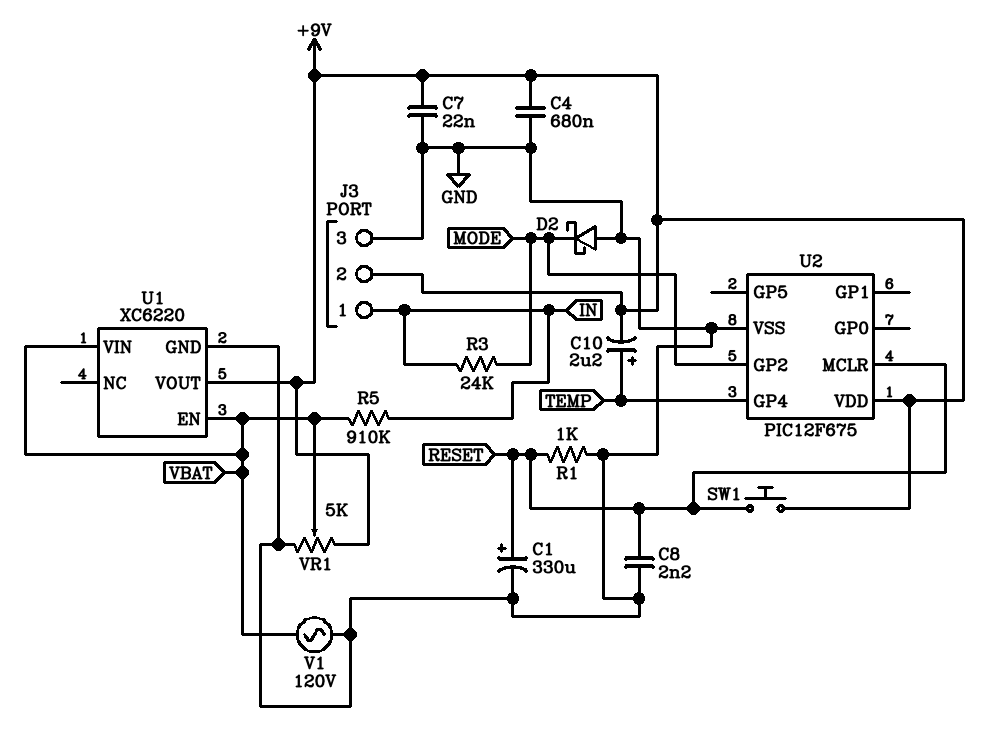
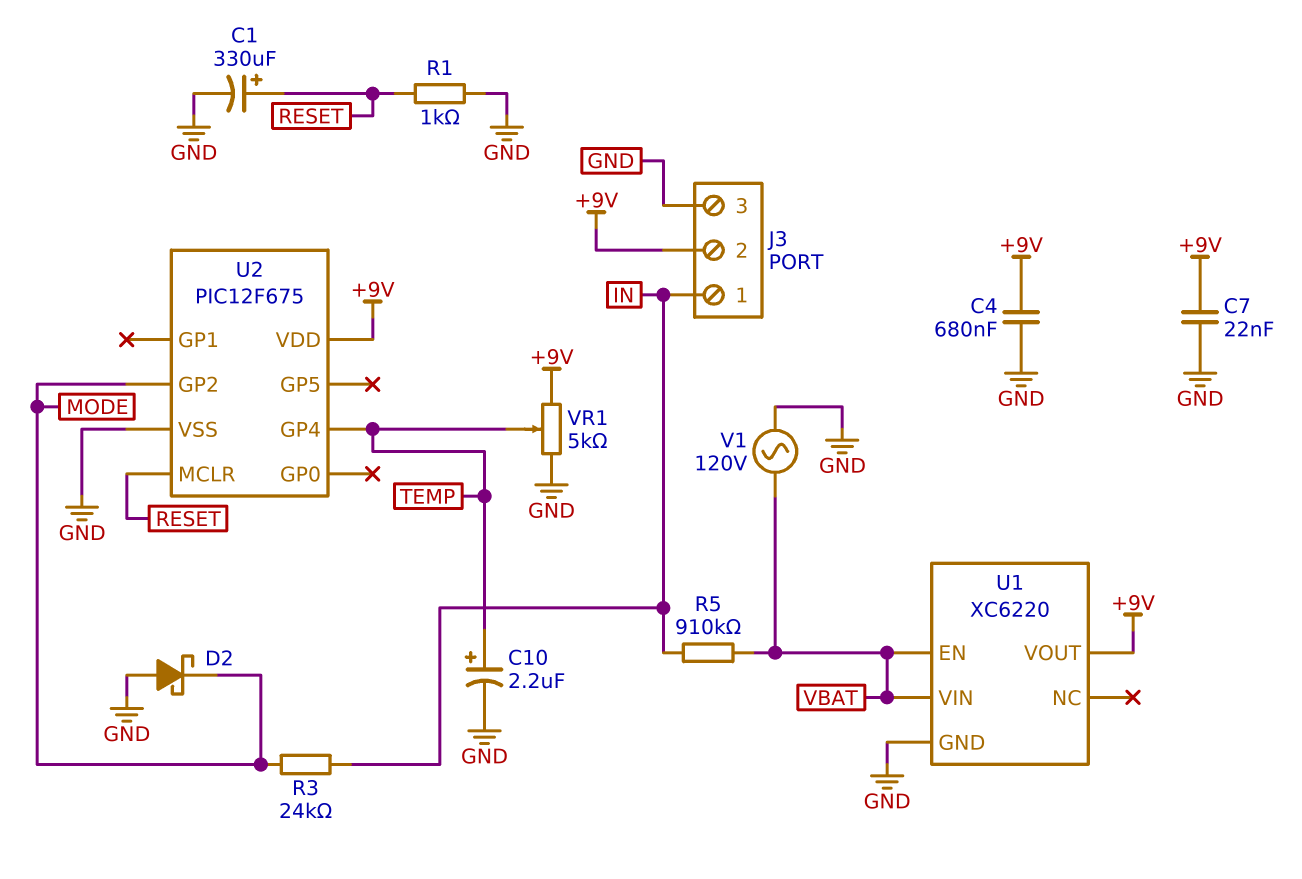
C8: 2.2nF (GND, RESET) -> none
C10: 2.2uF (plus TEMP, minus +9V) -> 2.2uF (plus TEMP, minus GND)
SW1: button (+9V, RESET) -> none
VR1: 5k (+9V, GND, wiper VBAT) -> 5k (+9V, GND, wiper TEMP)

